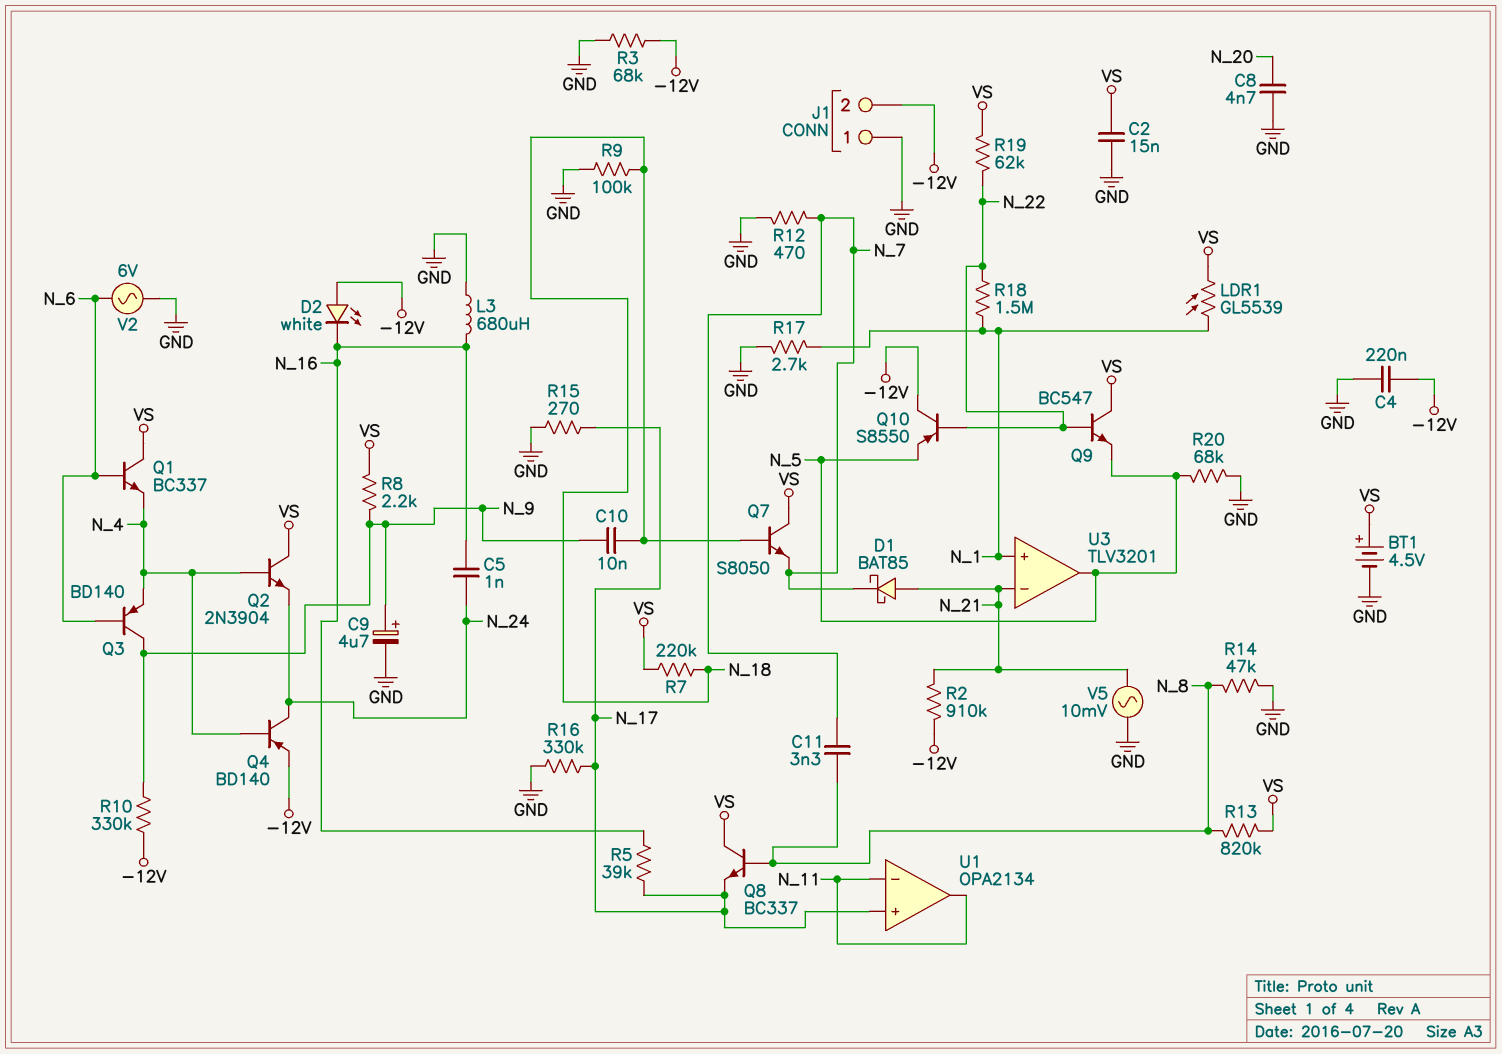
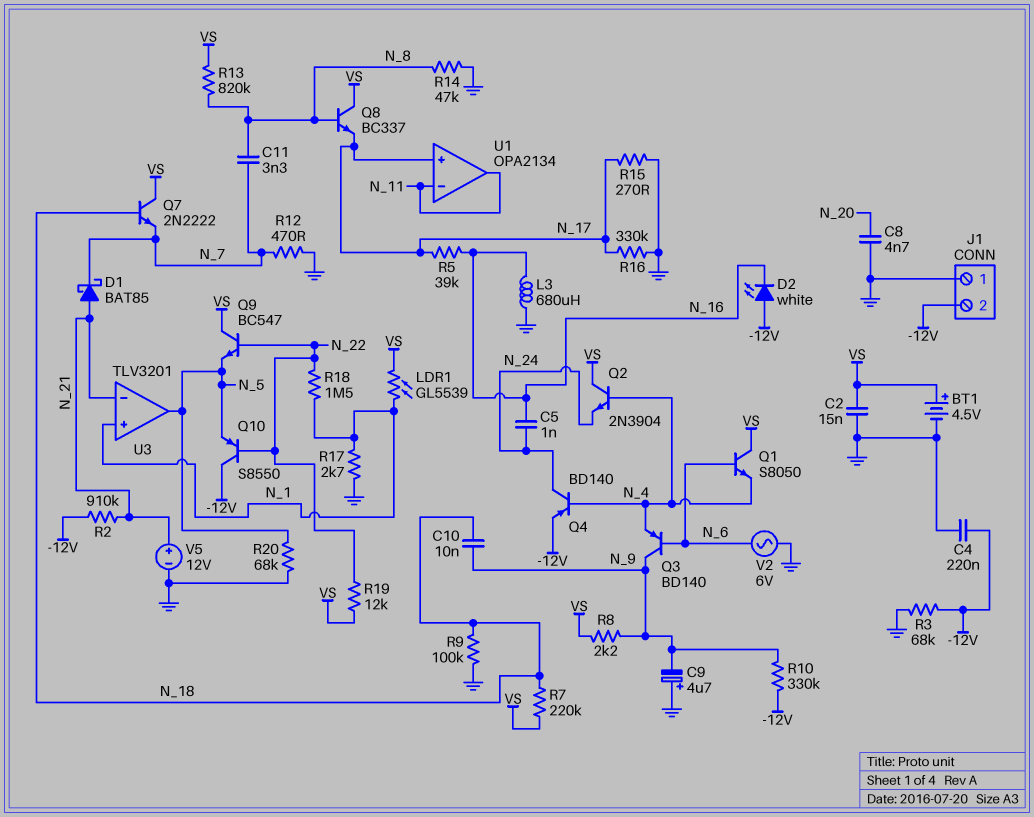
C9: 4.7uF (plus N_9, minus GND) -> 4.7uF (plus GND, minus N_9)
Q1: NPN BC337 (B N_6, C VS, E N_4) -> NPN S8050 (B N_6, C VS, E N_4)
Q7: NPN S8050 (B N_18, C VS, E N_7) -> NPN 2N2222 (B N_18, C VS, E N_7)
R19: 62k (N_22, VS) -> 12k (N_22, VS)
V5: AC 10mV (GND, N_21) -> 12V (plus N_21, minus GND)

